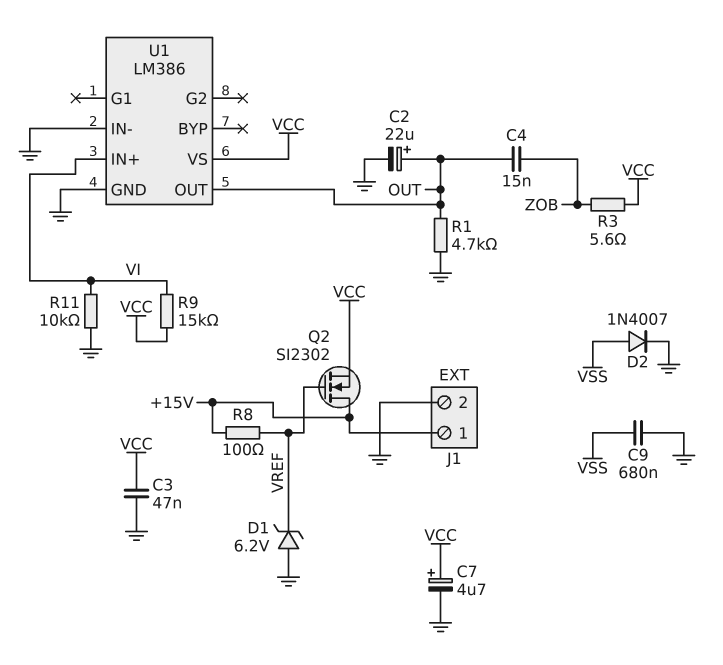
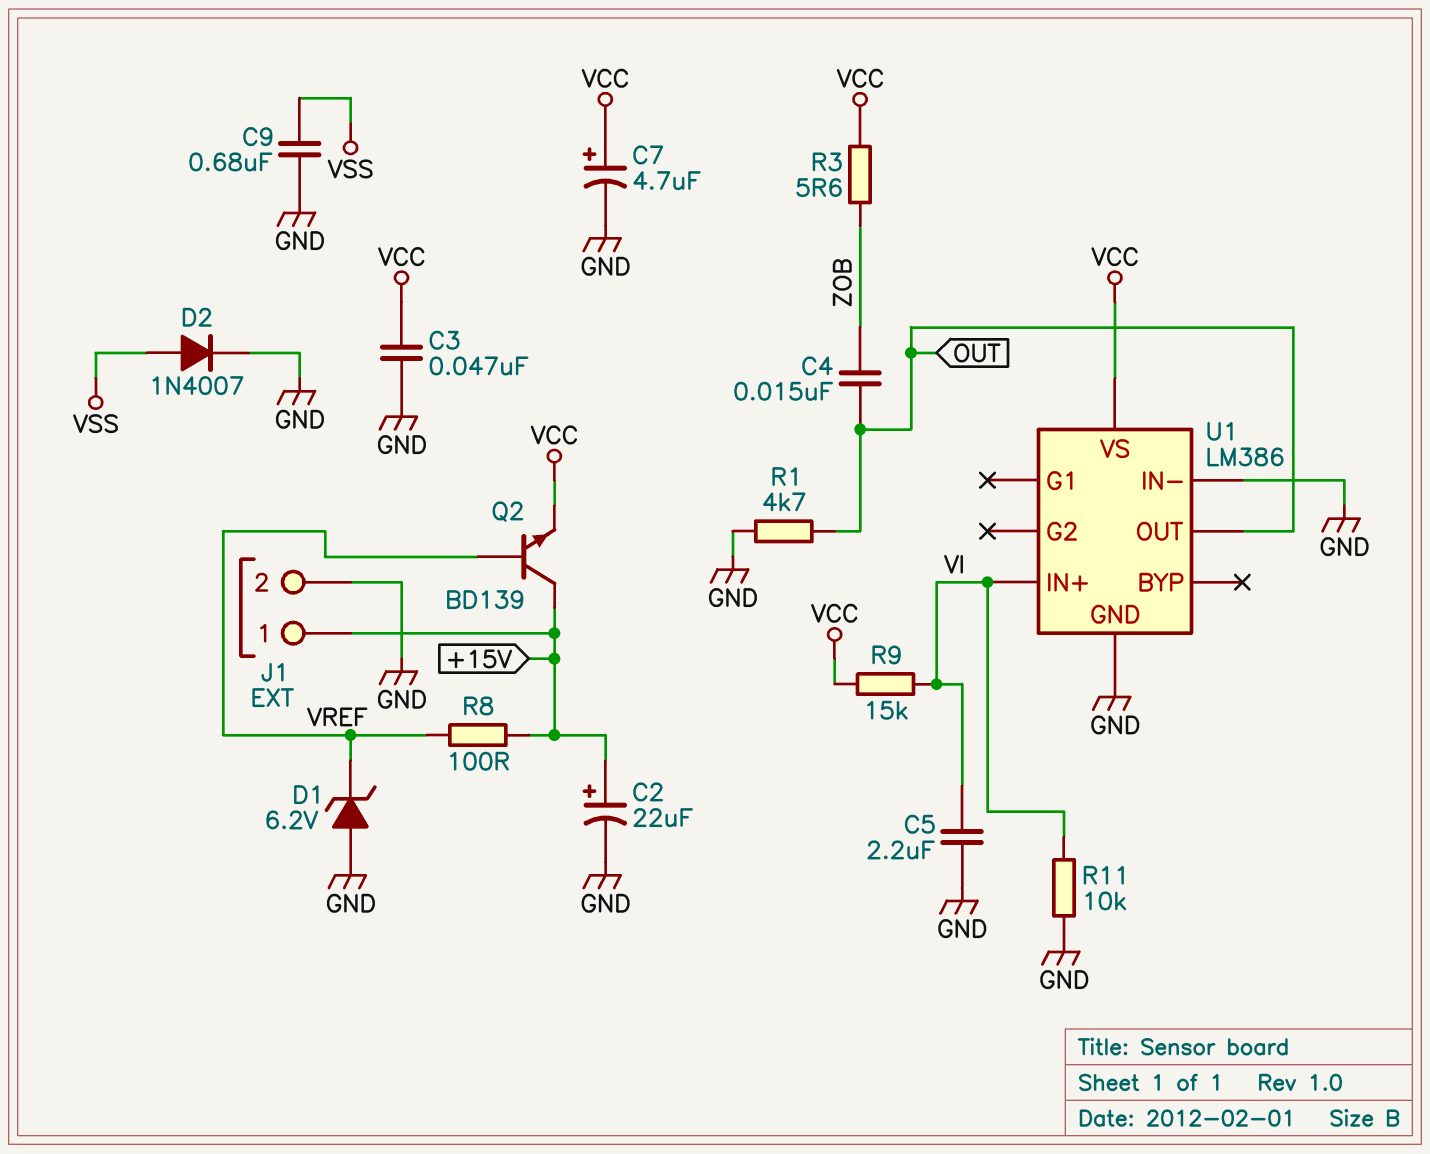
C2: 22uF (plus OUT, minus GND) -> 22uF (plus +15V, minus GND)
C5: none -> 2.2uF (GND, VI)
Q2: NMOS SI2302 (G VREF, D +15V, S VCC) -> NPN BD139 (B VREF, C +15V, E VCC)

